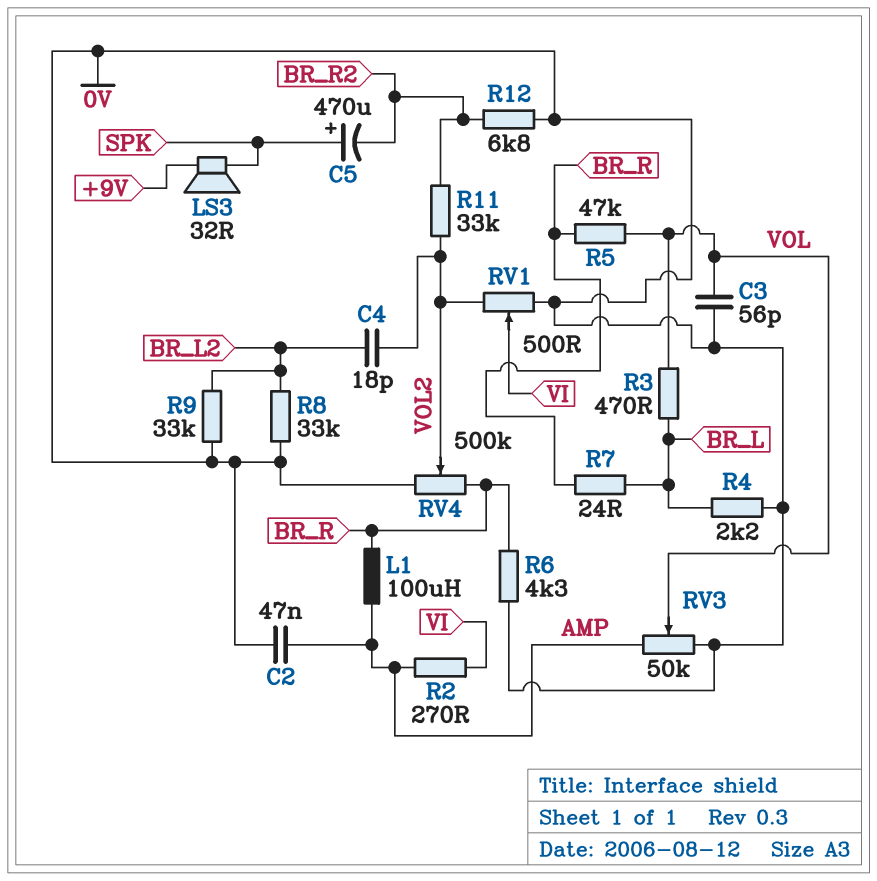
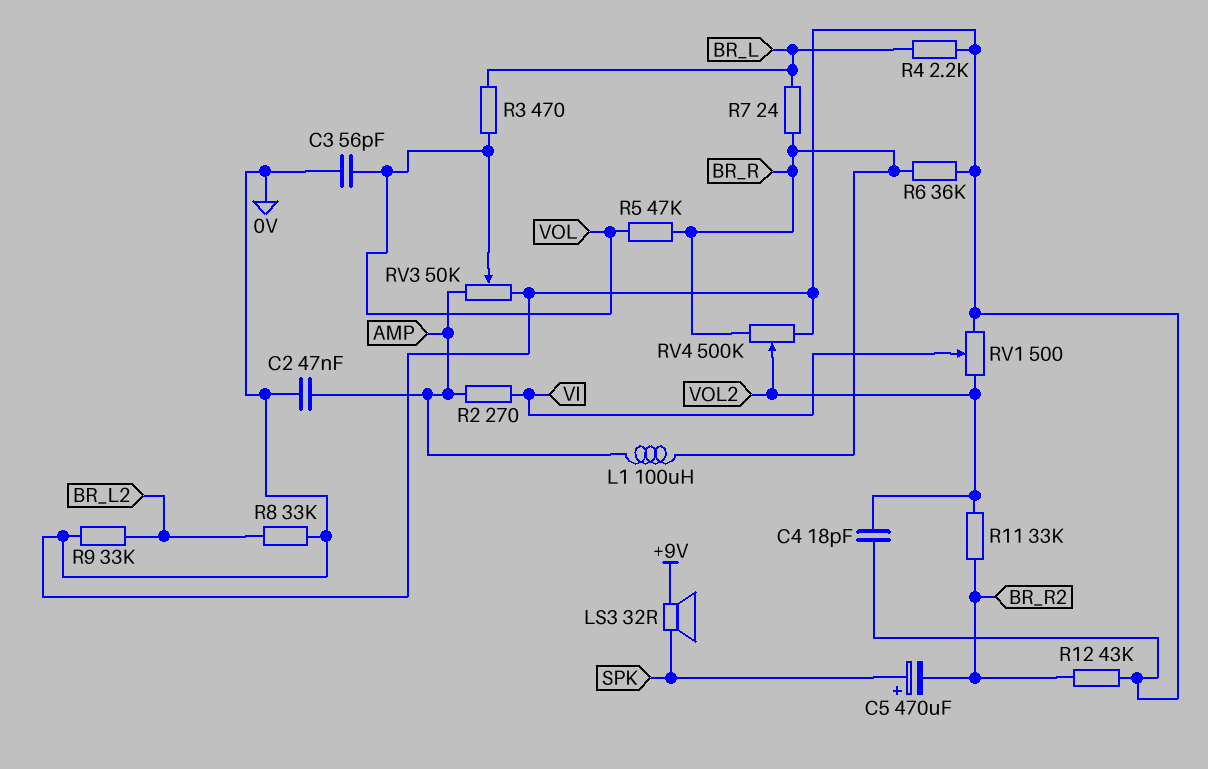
C4: 18pF (BR_L2, VOL2) -> 18pF (0V, VOL2)
R6: 4.3k (0V, BR_R) -> 36k (0V, BR_R)
R12: 6.8k (0V, BR_R2) -> 43k (0V, BR_R2)

